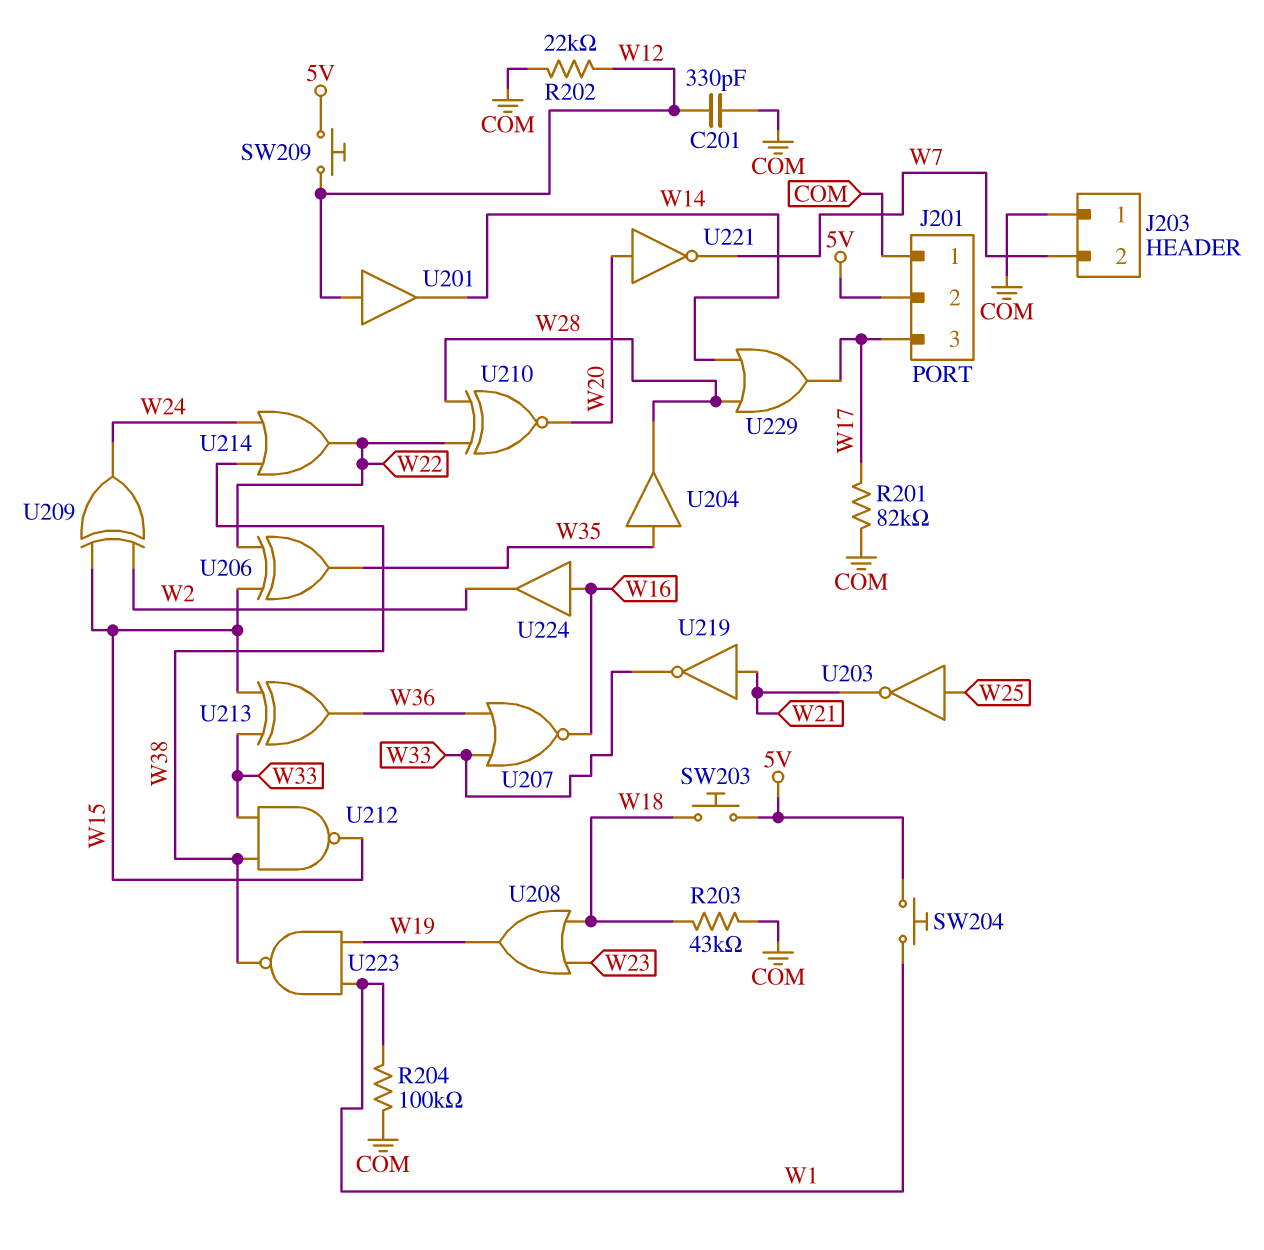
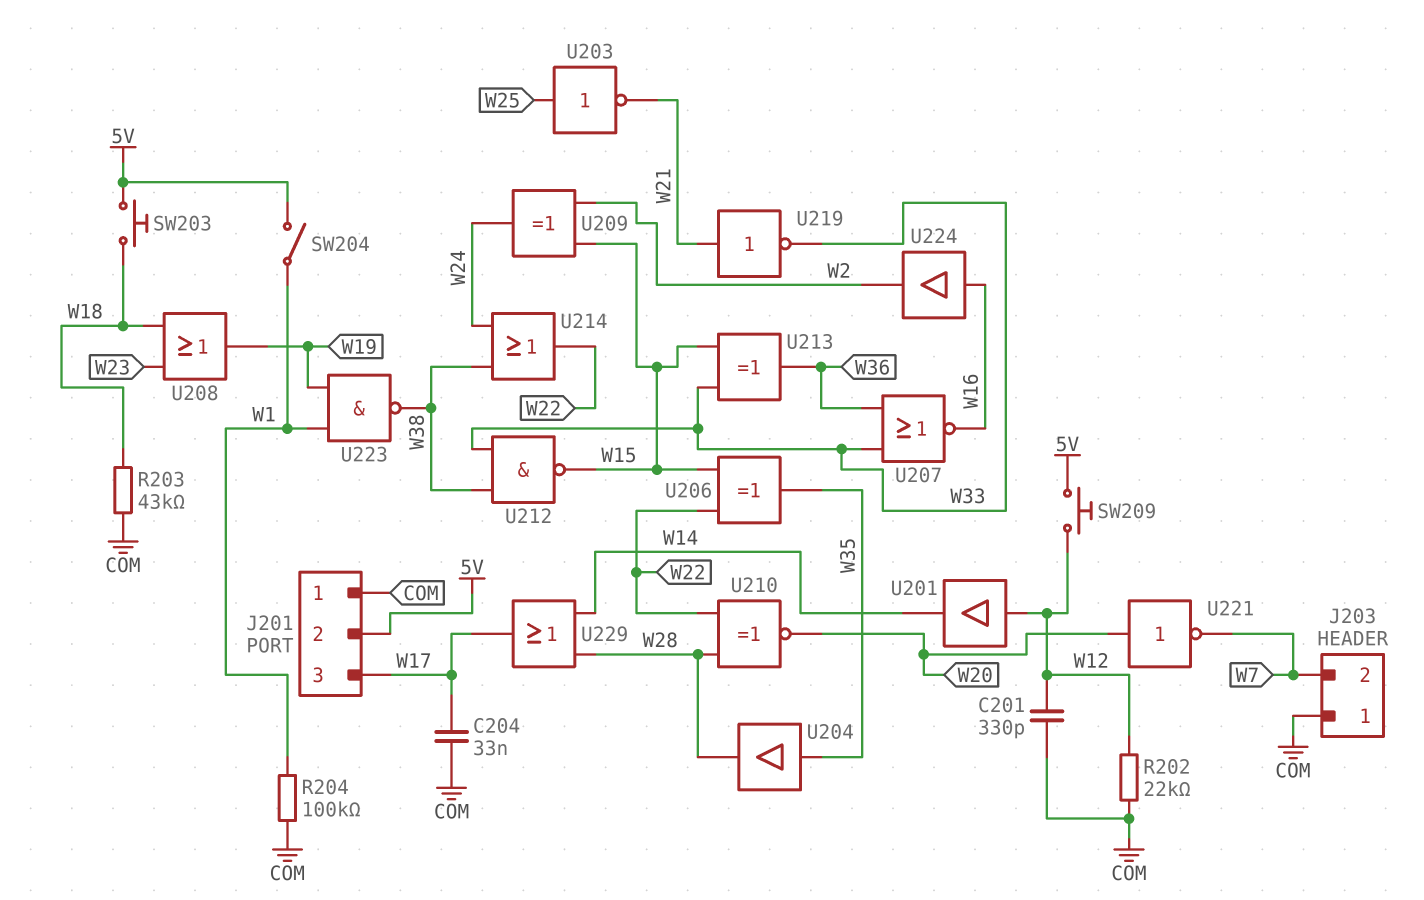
C204: none -> 33nF (COM, W17)
R201: 82k (COM, W17) -> none
SW204: button (5V, W1) -> switch (5V, W1)

